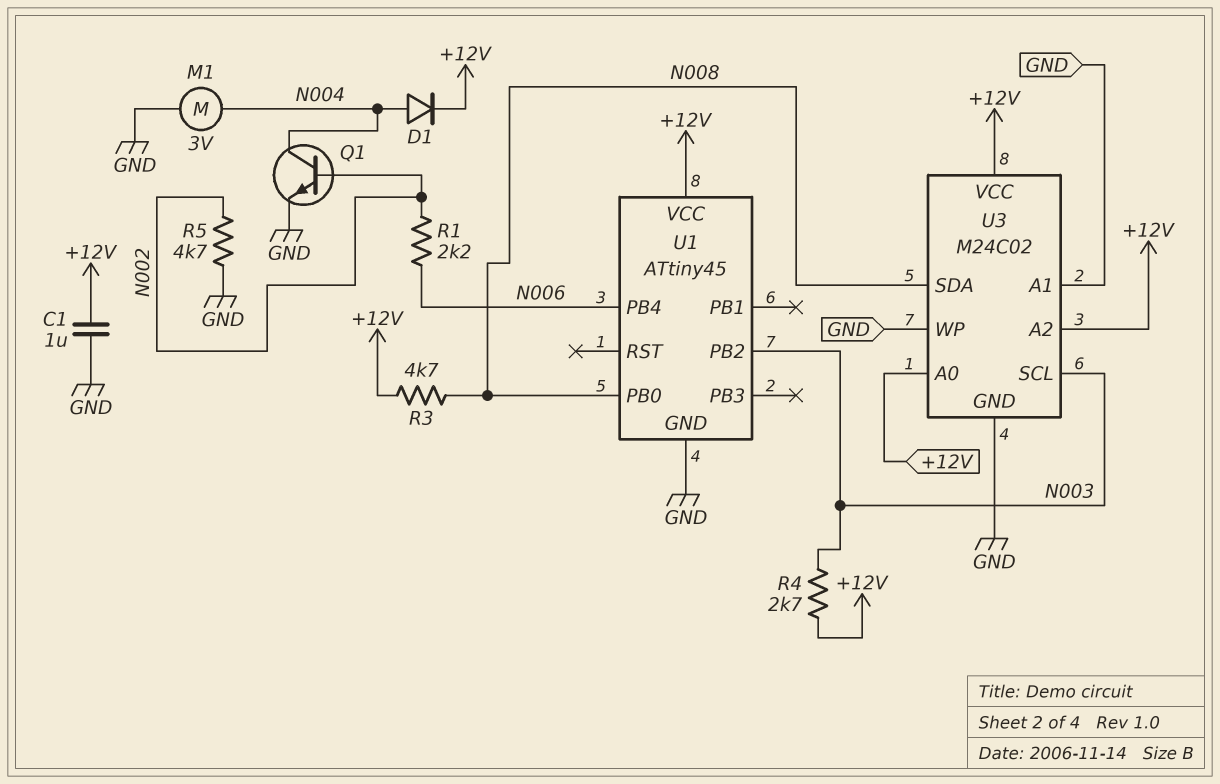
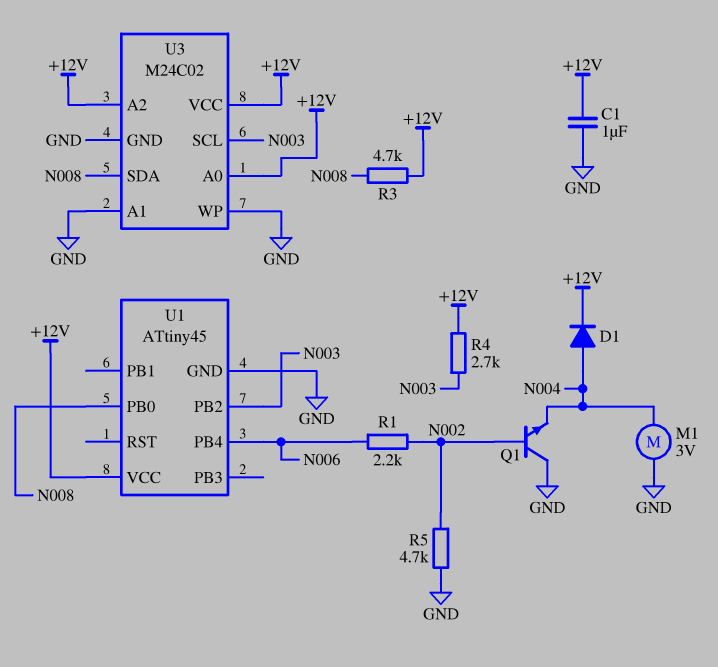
Q1: NPN (B N002, C N004, E GND) -> NPN (B N002, C GND, E N004)

